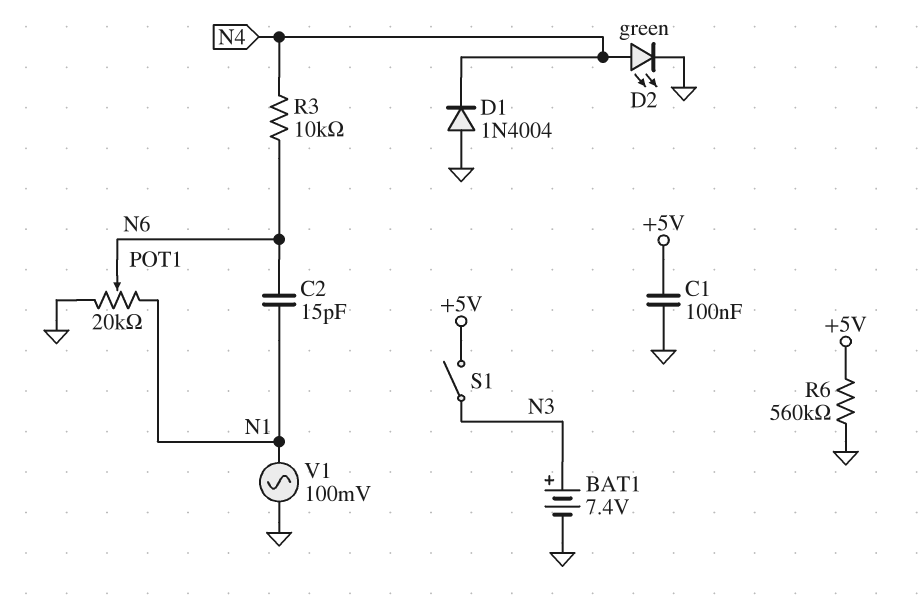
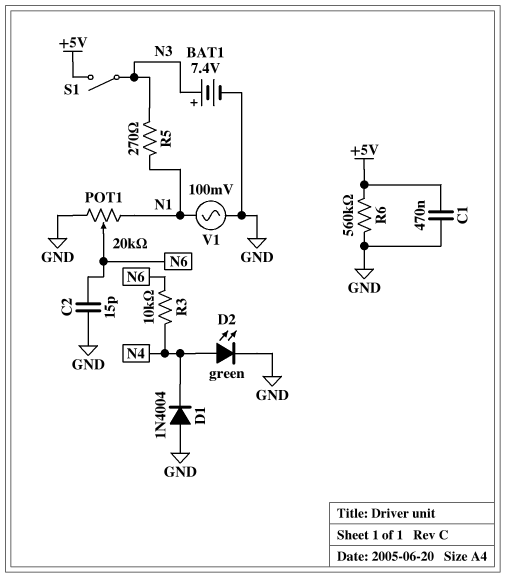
C1: 100nF (+5V, GND) -> 470nF (+5V, GND)
C2: 15pF (N1, N6) -> 15pF (GND, N6)
R5: none -> 270 (N1, N3)

